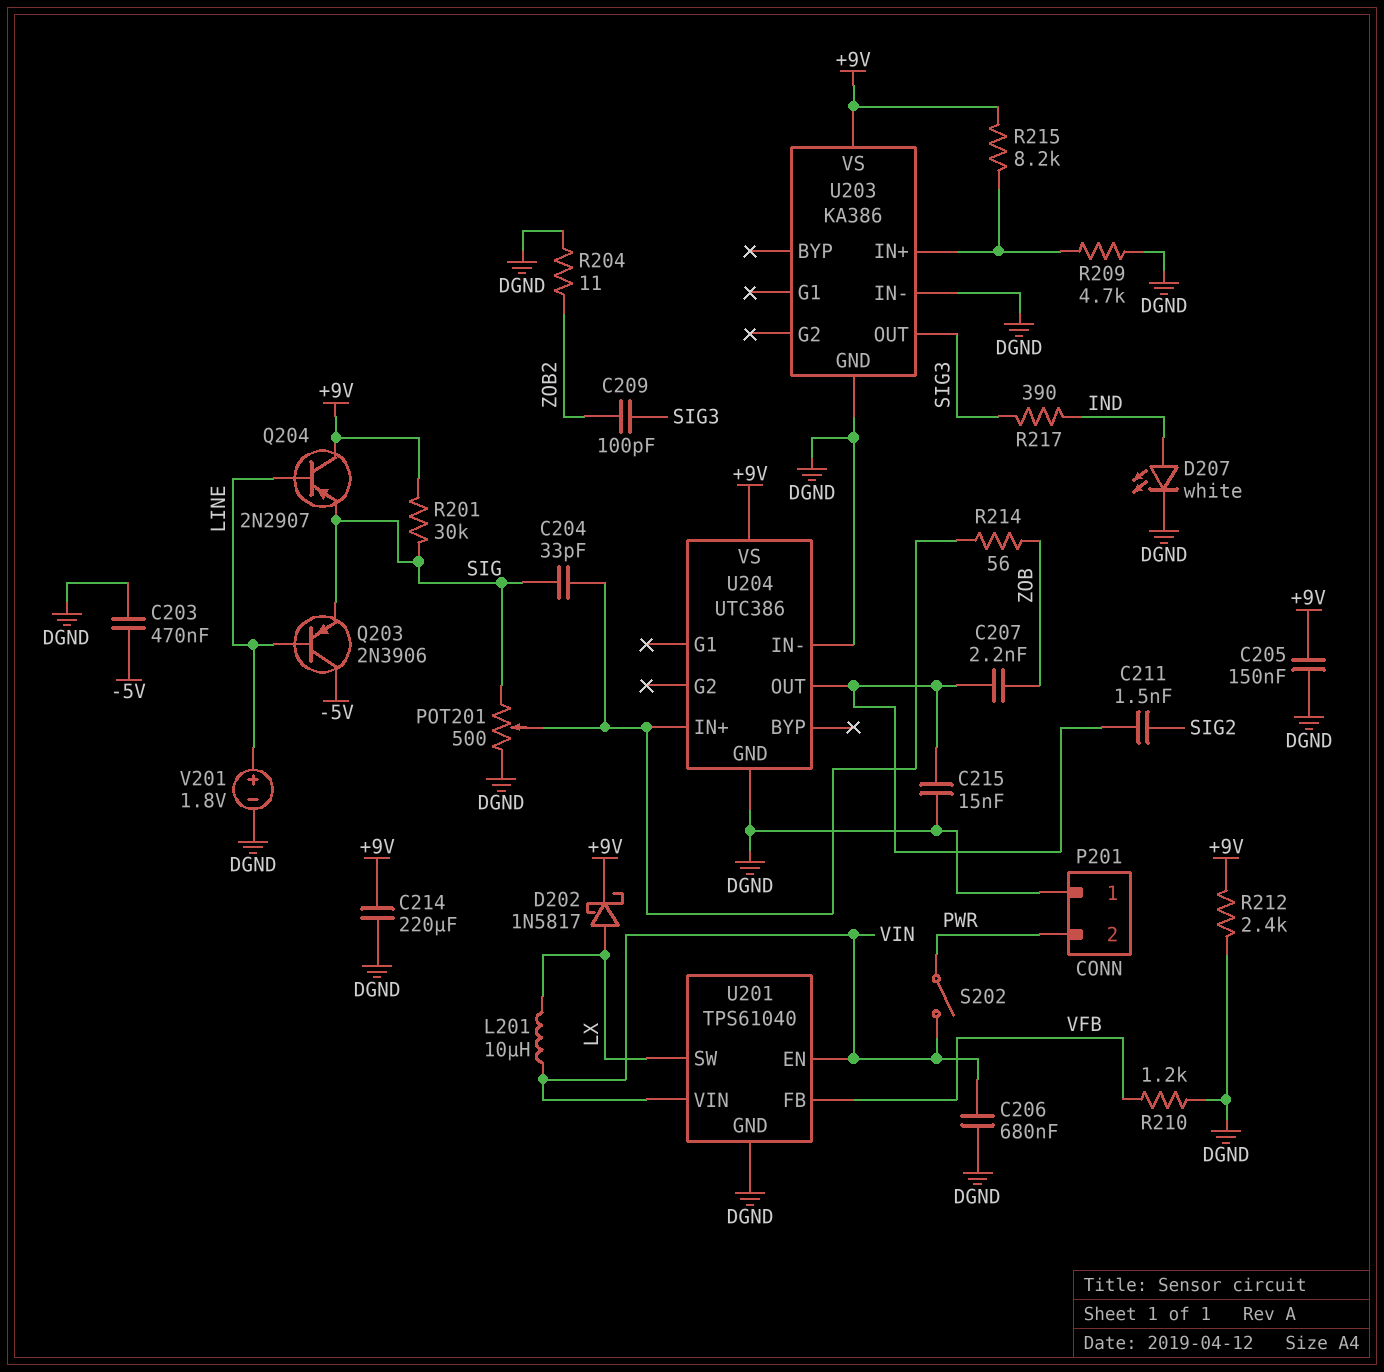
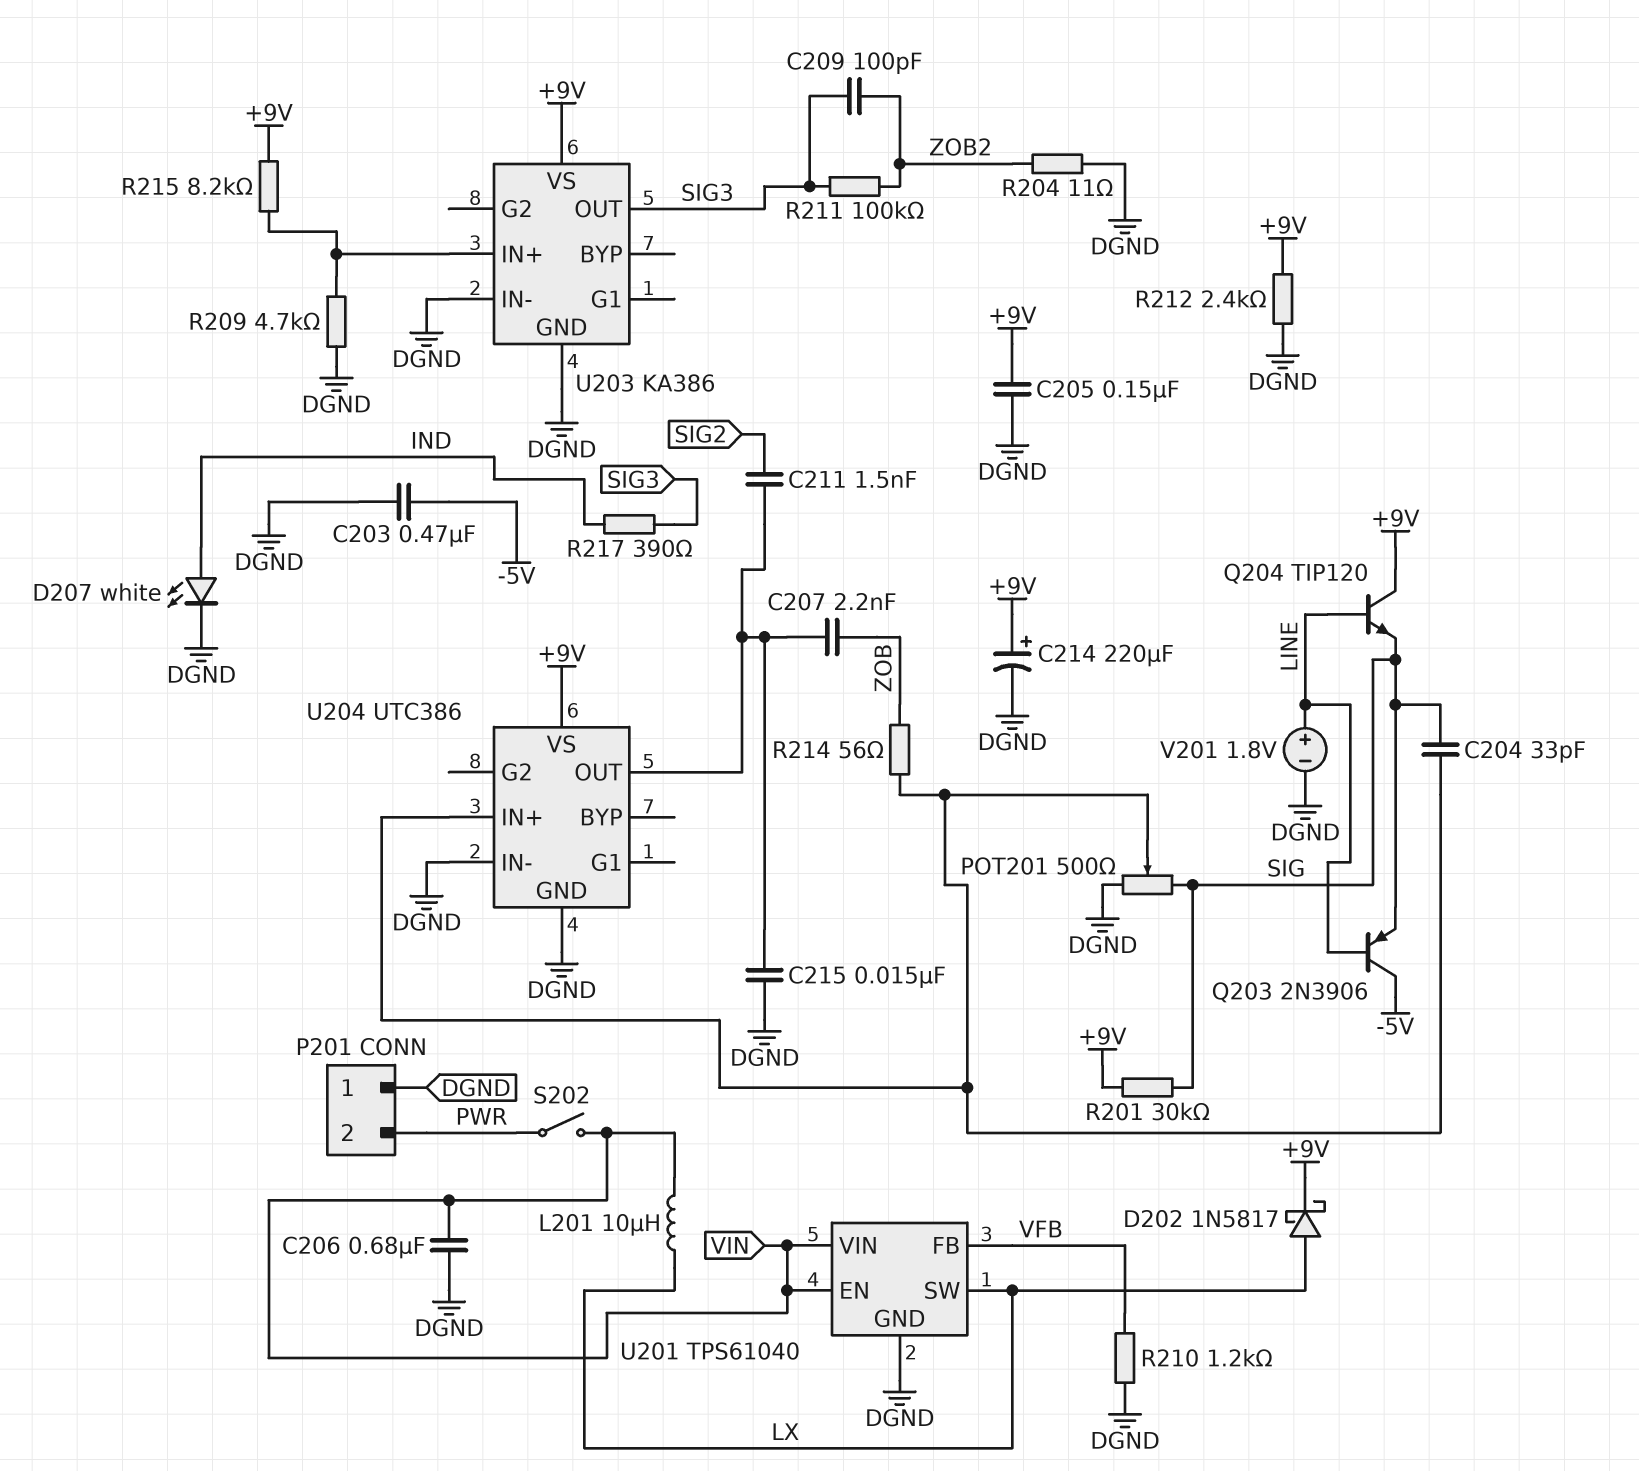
C214: 220uF (+9V, DGND) -> 220uF (plus +9V, minus DGND)
Q204: PNP 2N2907 (B LINE, C +9V, E SIG) -> NPN TIP120 (B LINE, C +9V, E SIG)
R211: none -> 100k (SIG3, ZOB2)

